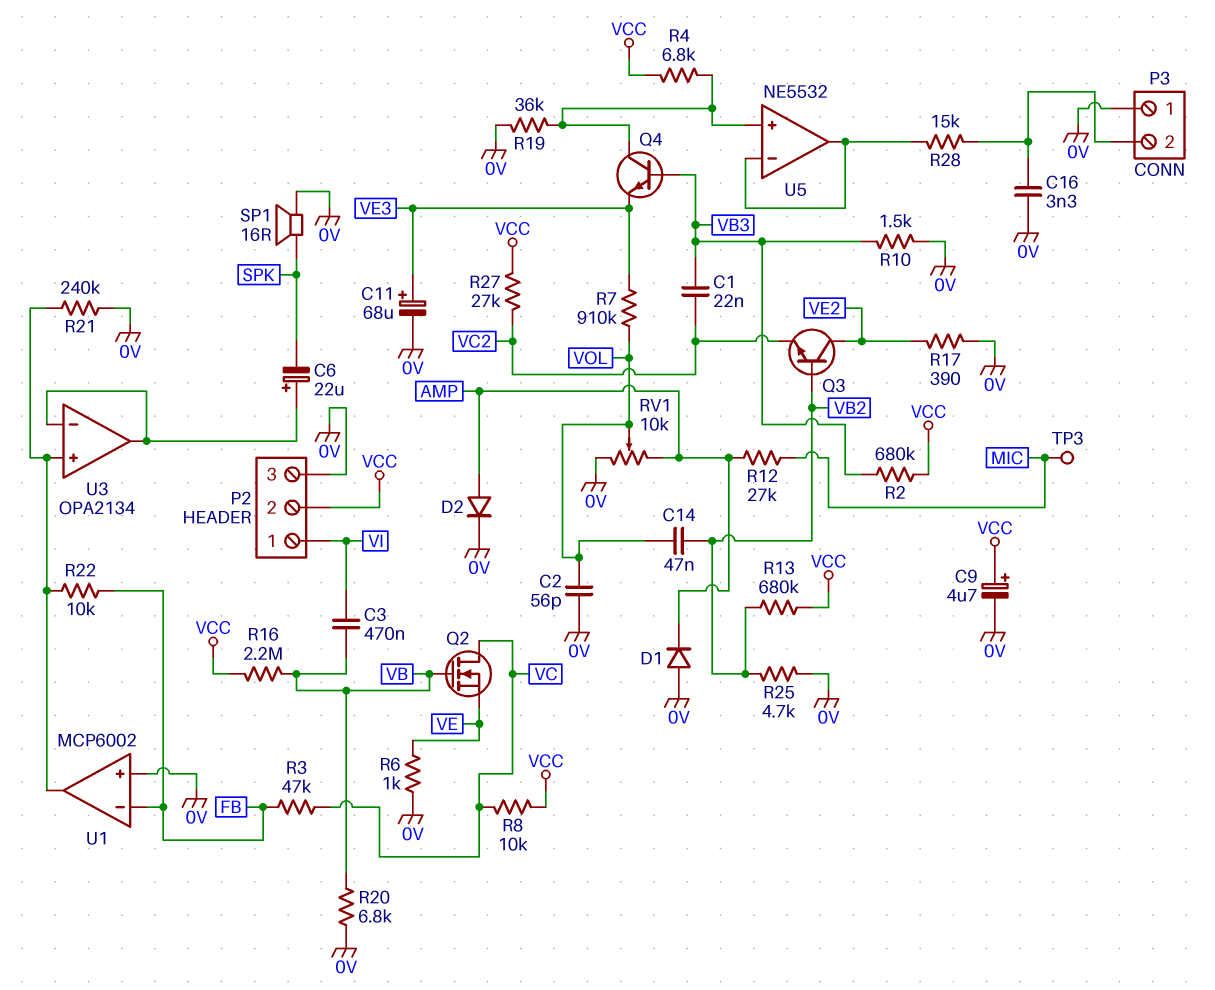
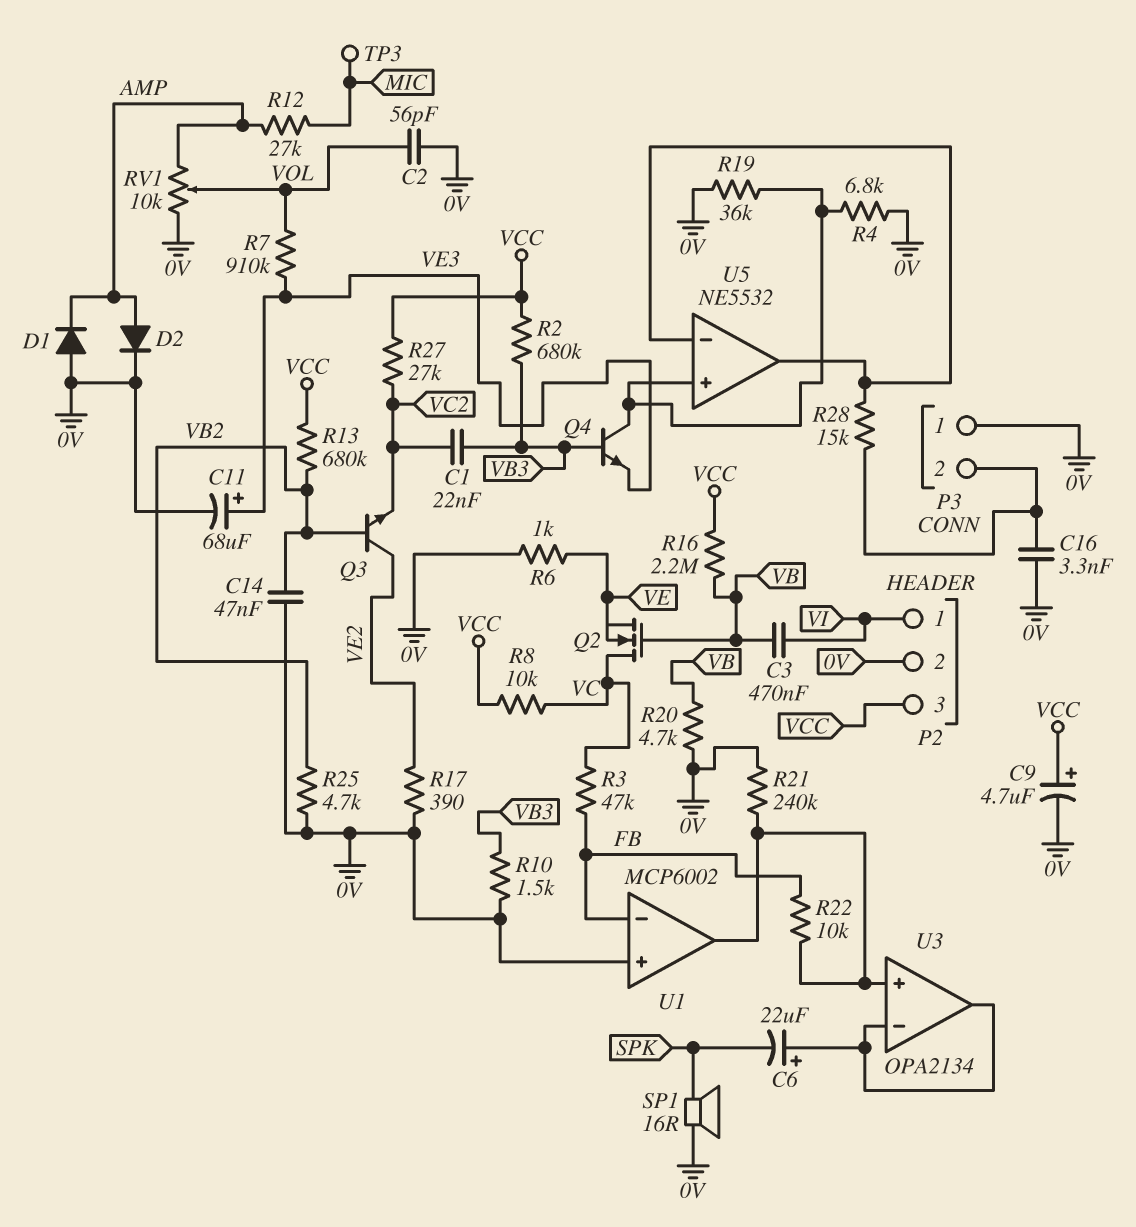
C14: 47nF (VB2, VOL) -> 47nF (0V, VB2)
P2 pin 2: VCC -> 0V
P2 pin 3: 0V -> VCC
R4: 6.8k (U5/in+, VCC) -> 6.8k (0V, U5/in+)
R20: 6.8k (0V, VB) -> 4.7k (0V, VB)

